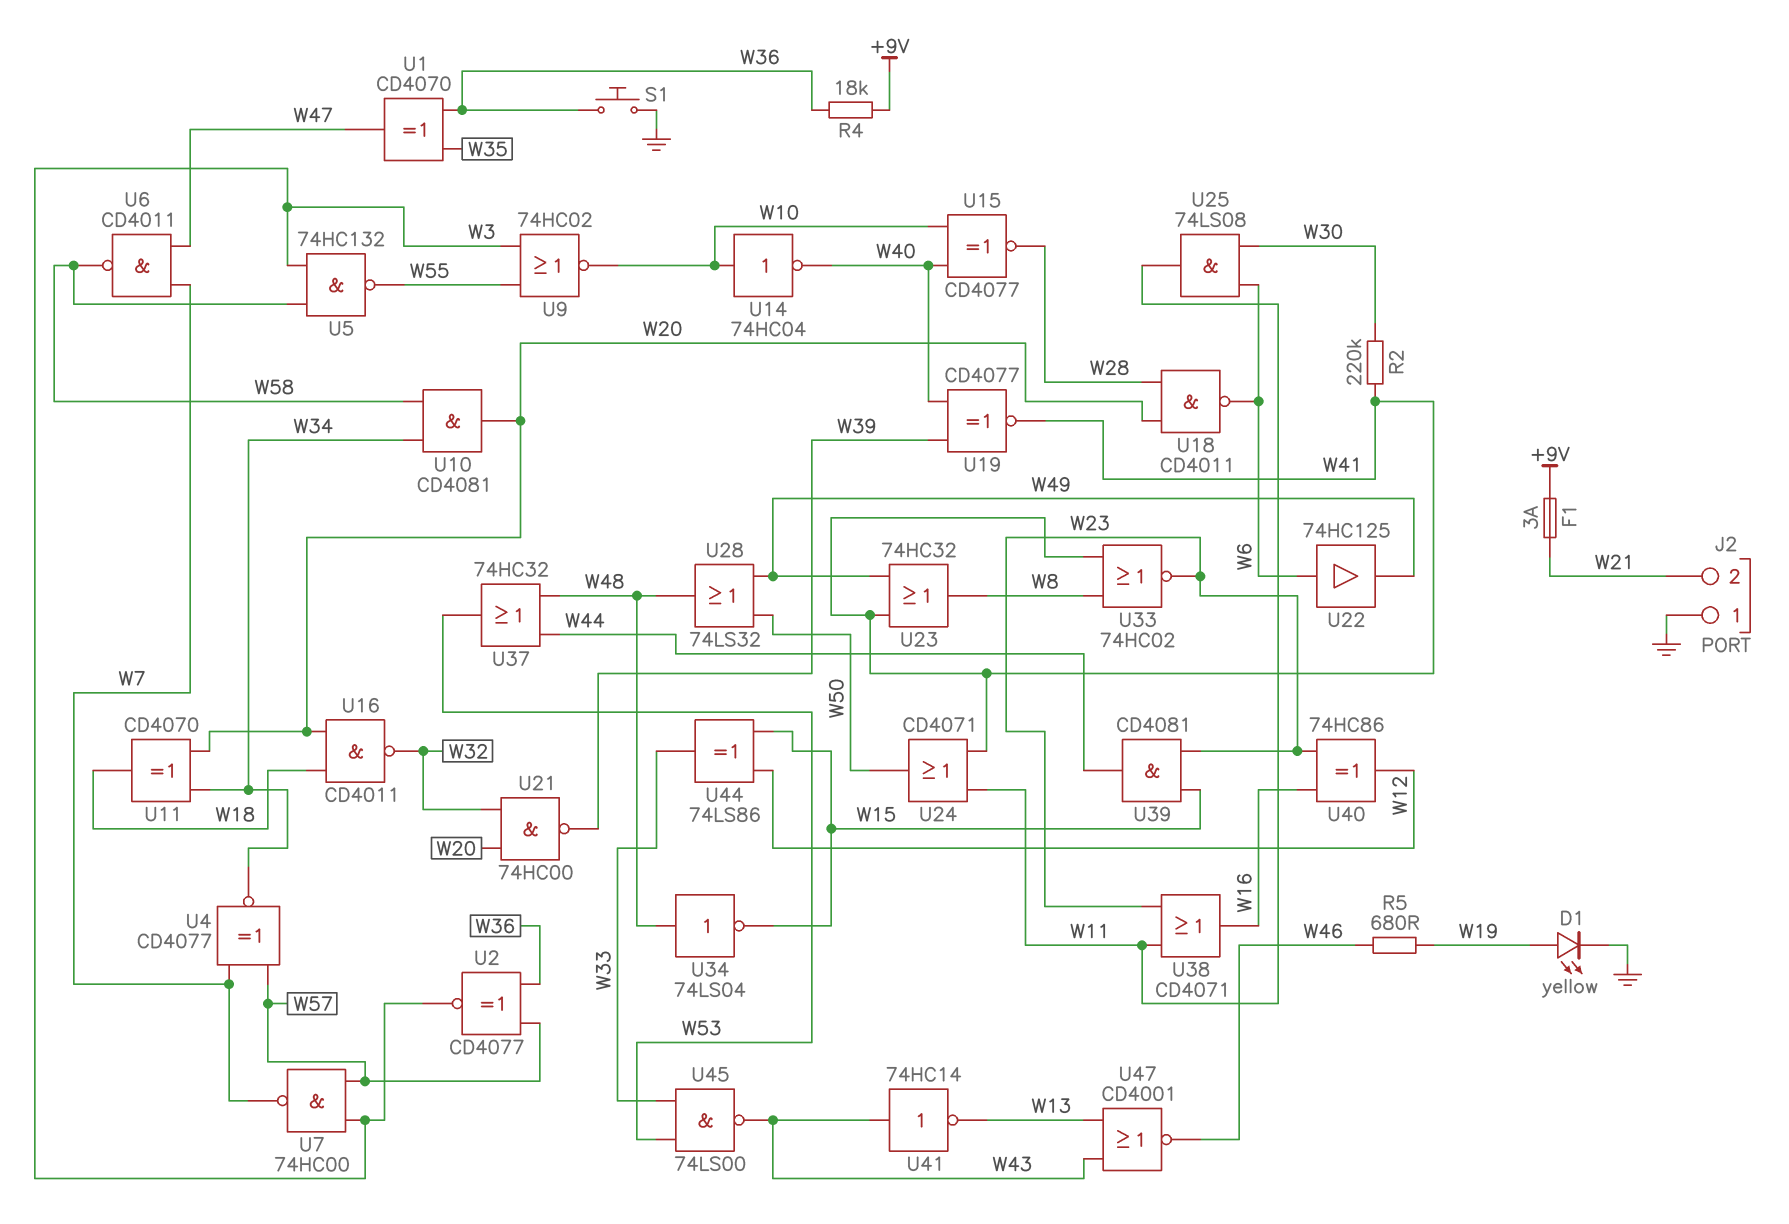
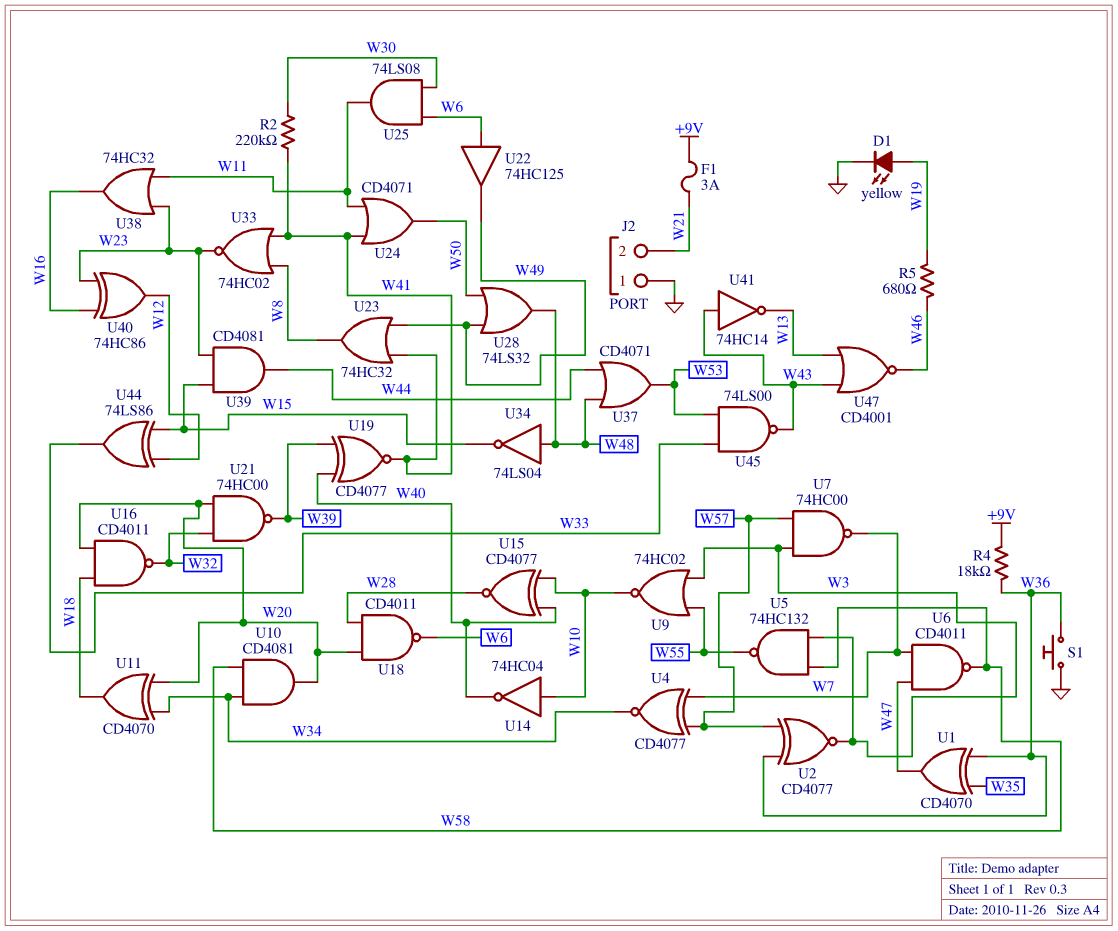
U37: OR 74HC32 (in W44, in W48, out W53) -> OR CD4071 (in W44, in W48, out W53)
U38: OR CD4071 (in W11, in W23, out W16) -> OR 74HC32 (in W11, in W23, out W16)

